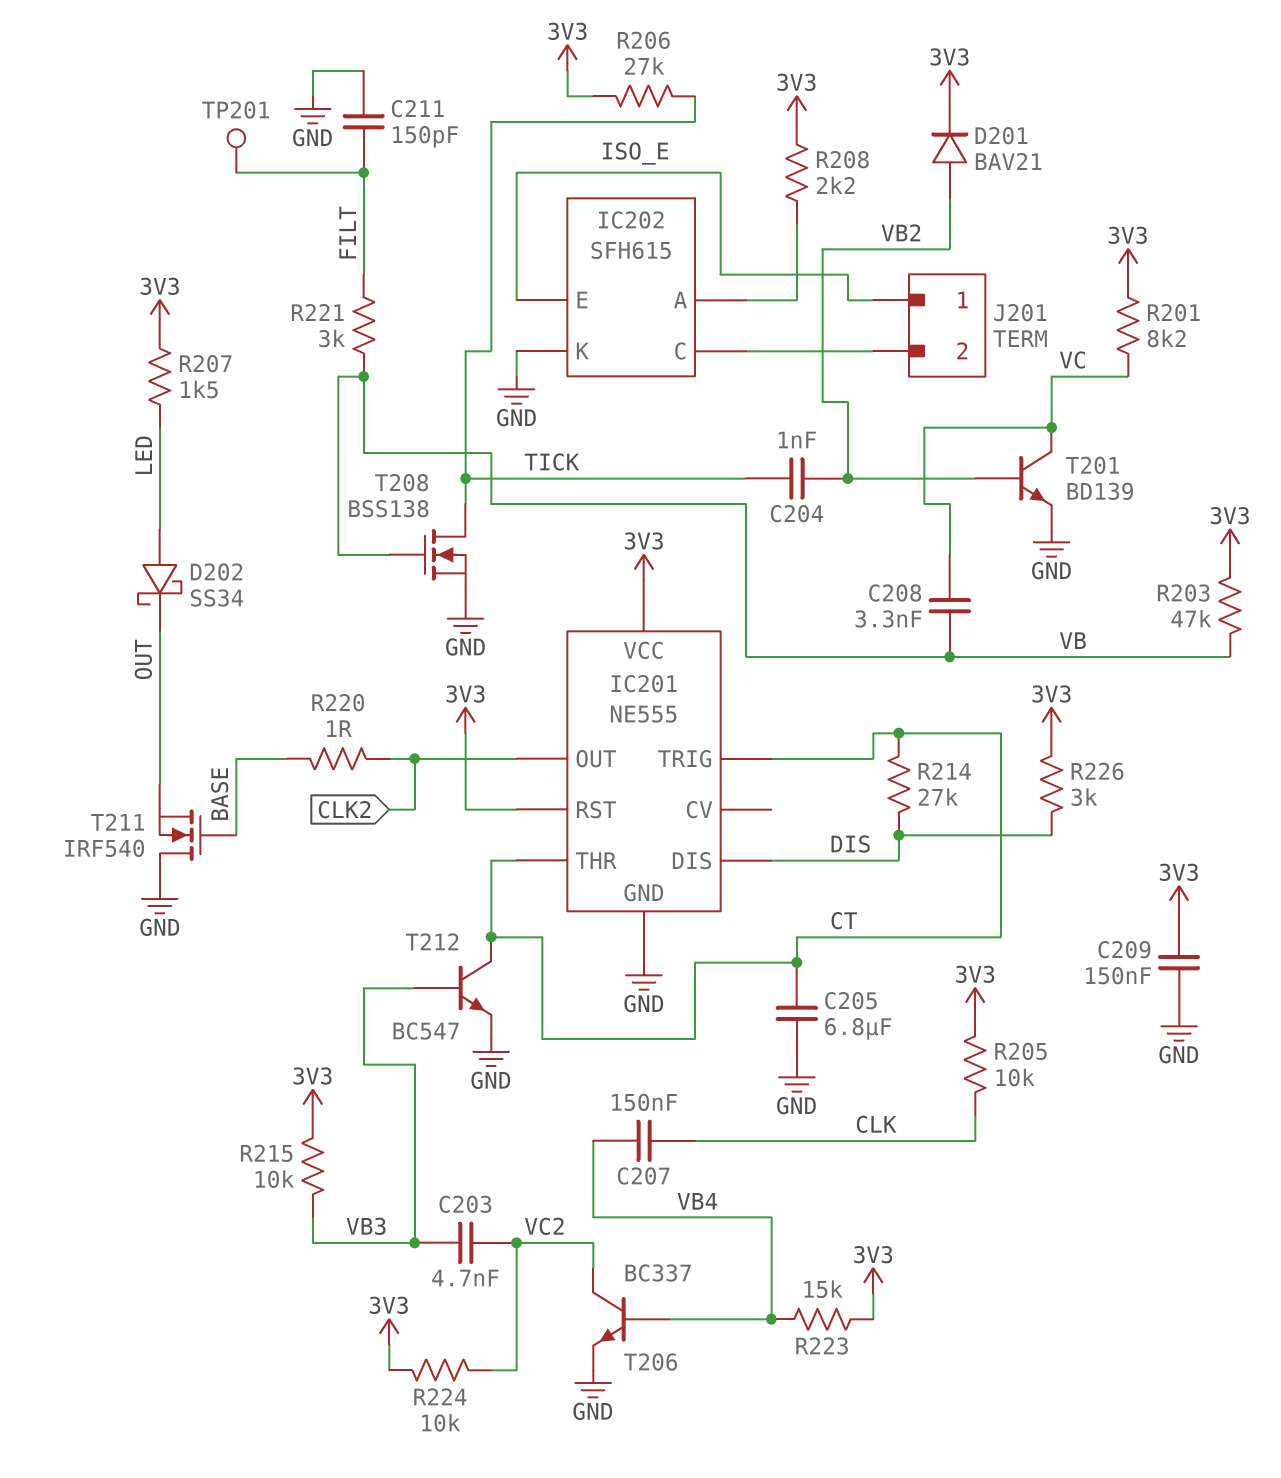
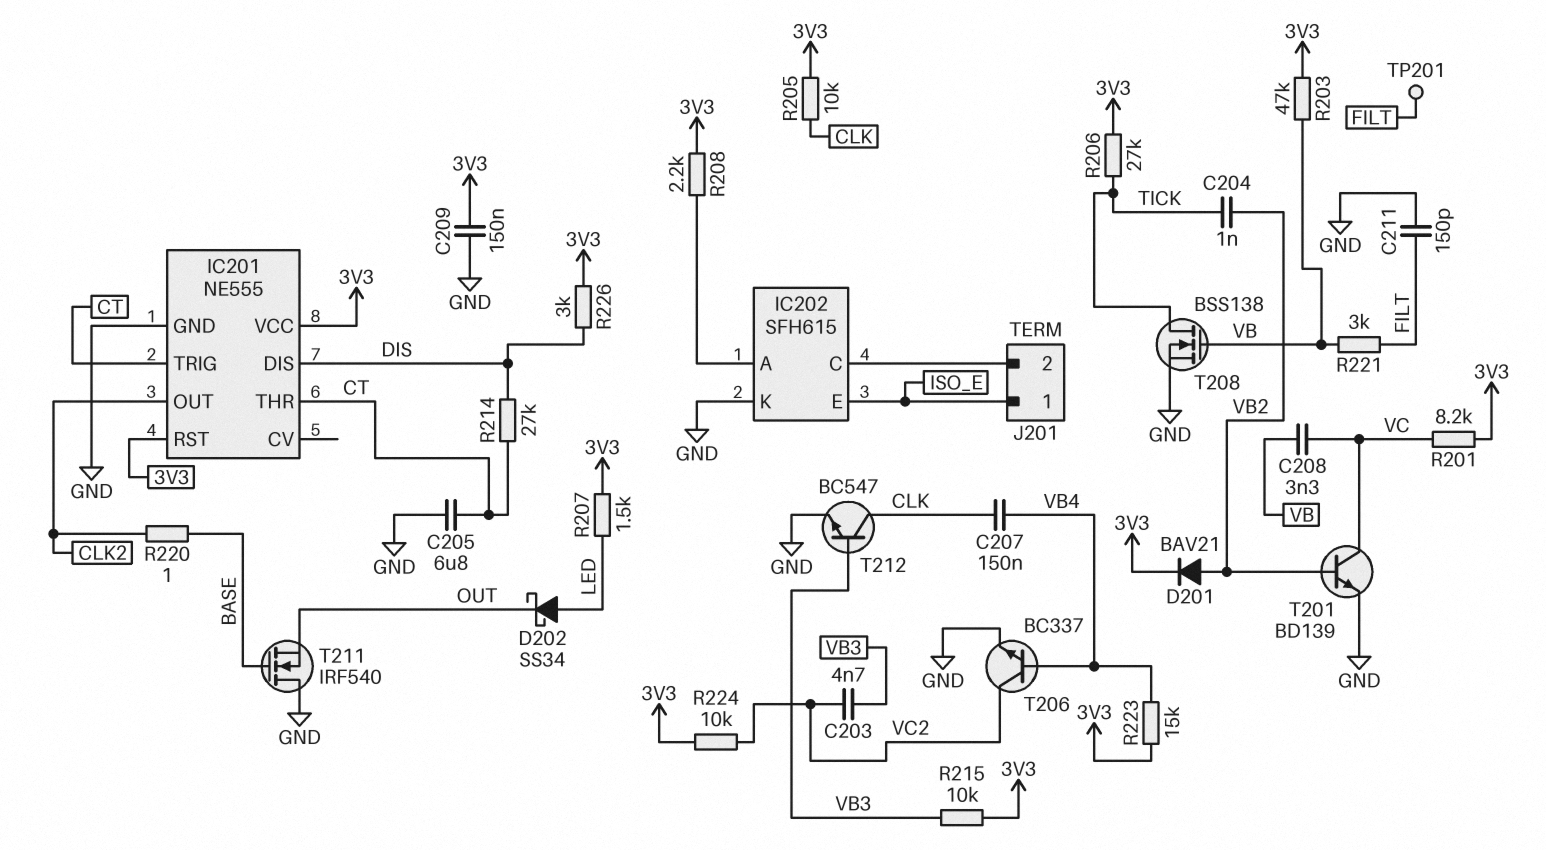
T212: NPN BC547 (B VB3, C CT, E GND) -> NPN BC547 (B VB3, C CLK, E GND)

